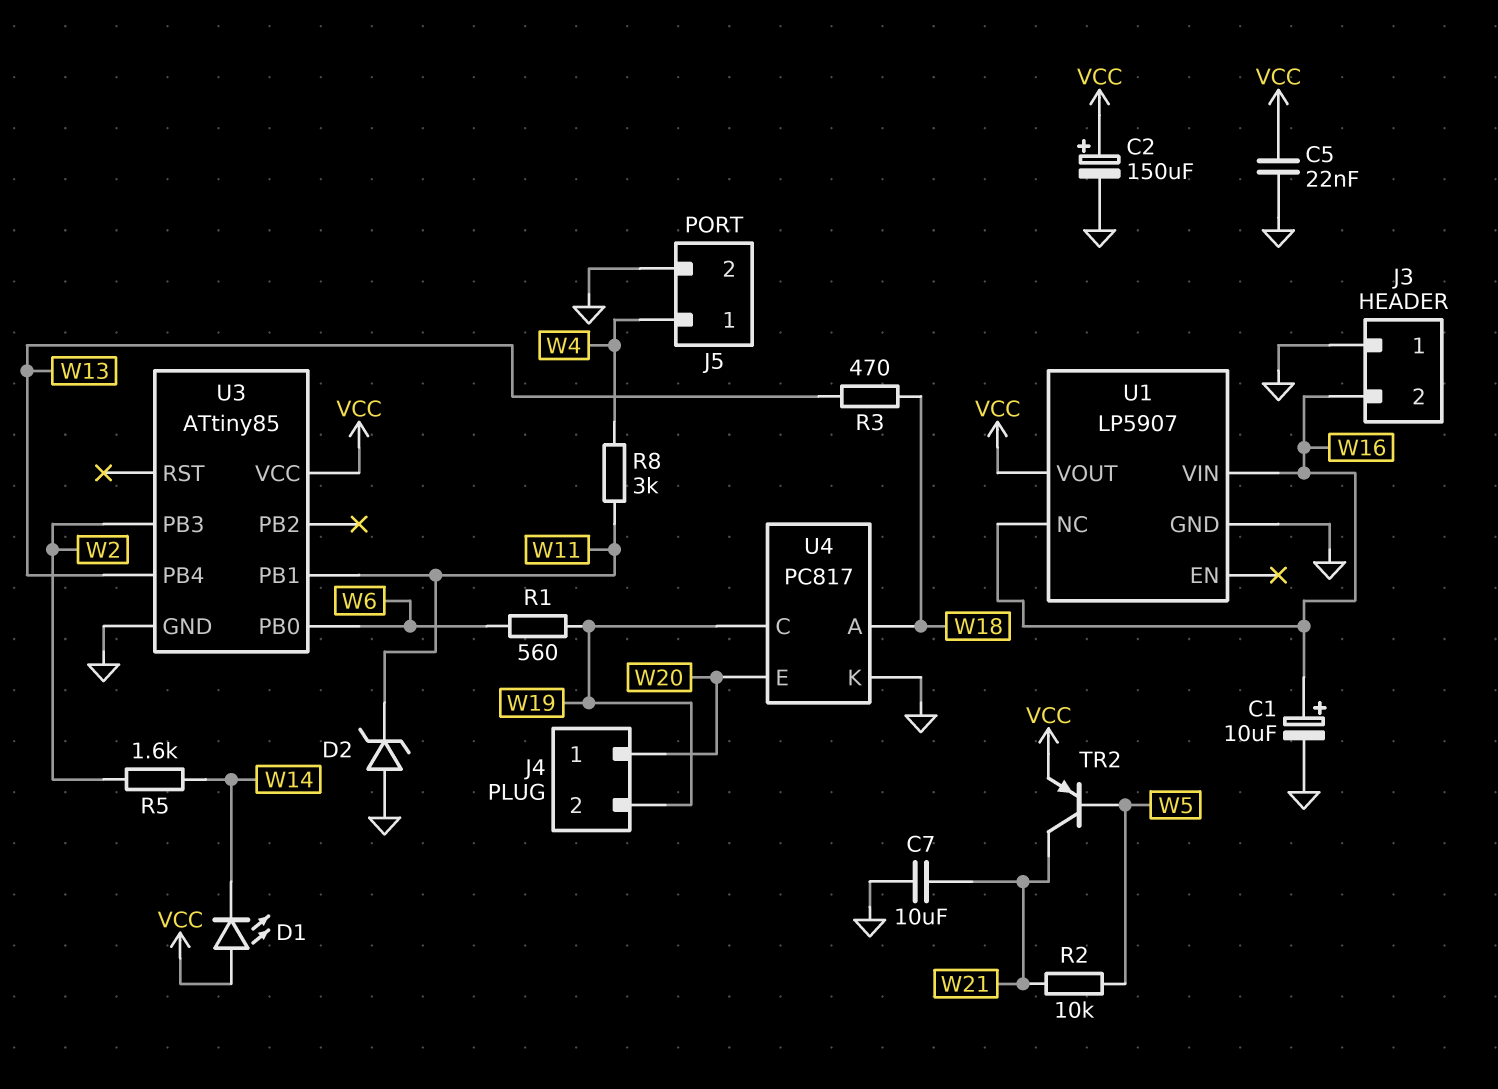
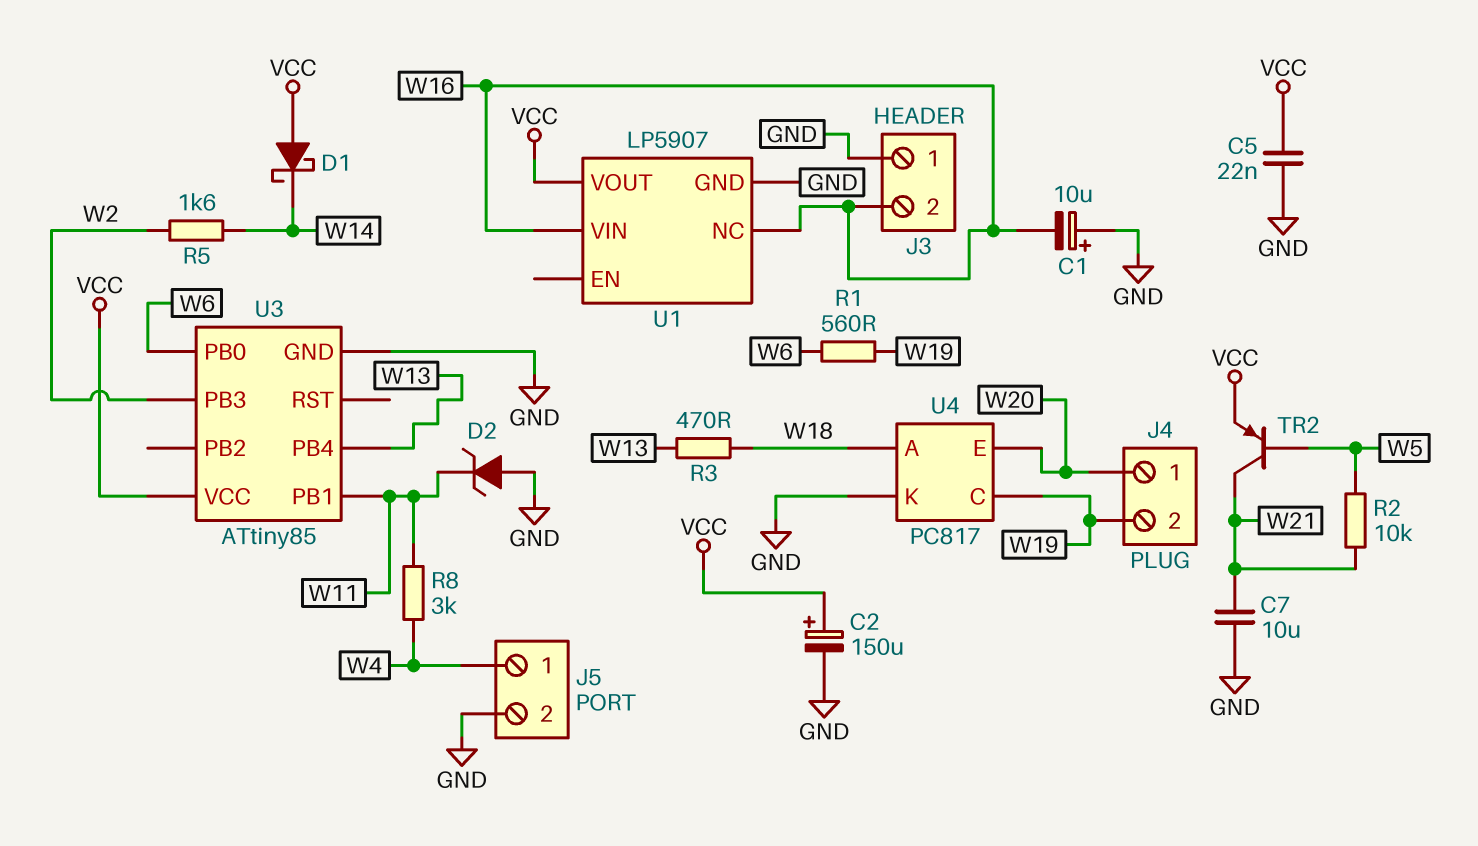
C1: 10uF (plus W16, minus GND) -> 10uF (plus GND, minus W16)
D1: LED (A VCC, K W14) -> schottky (A VCC, K W14)

